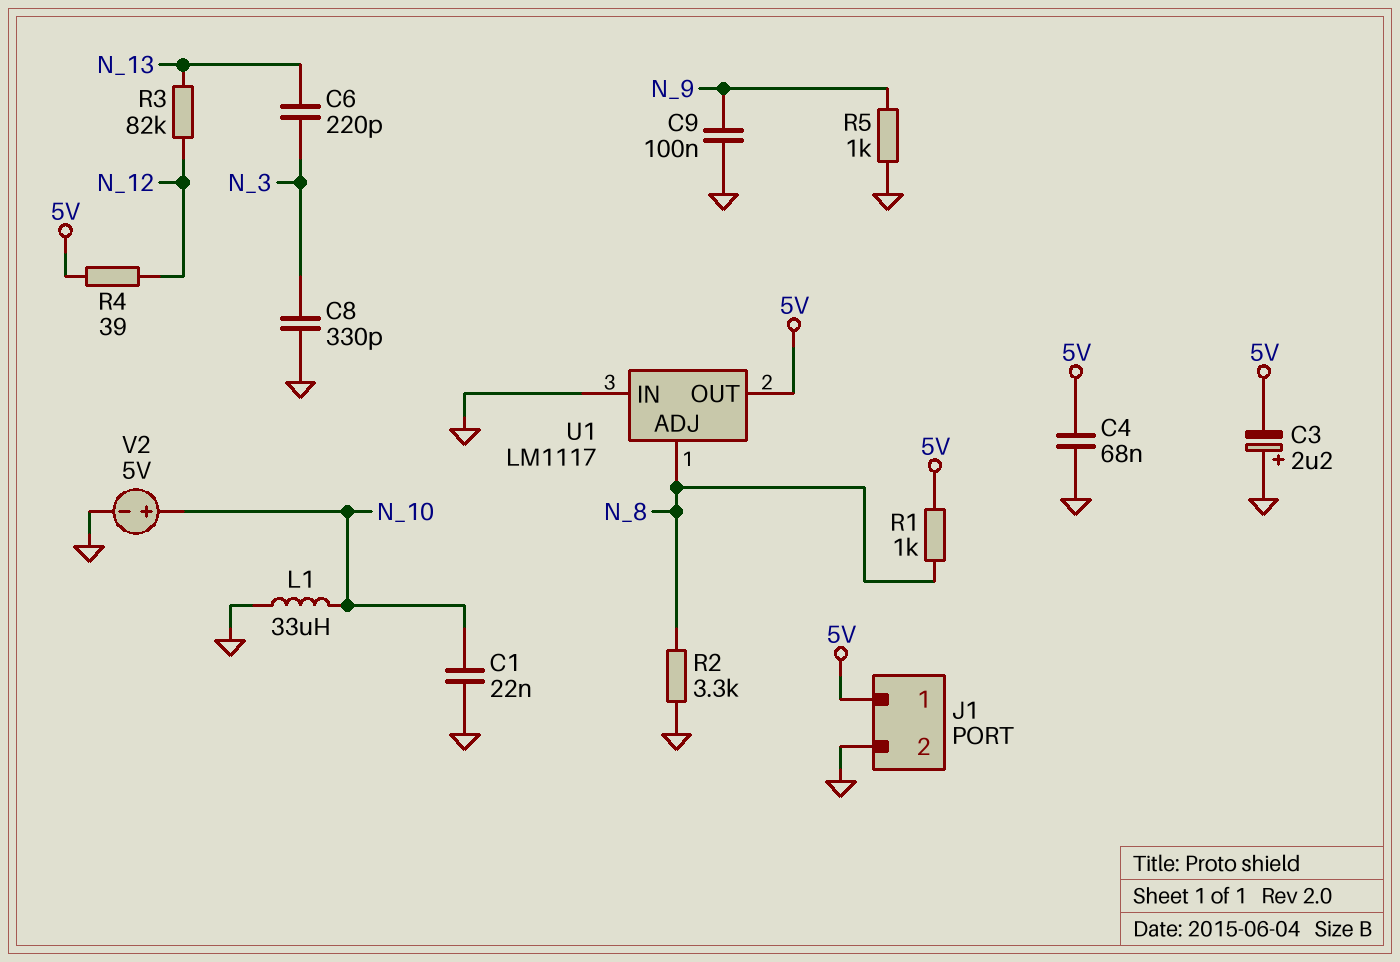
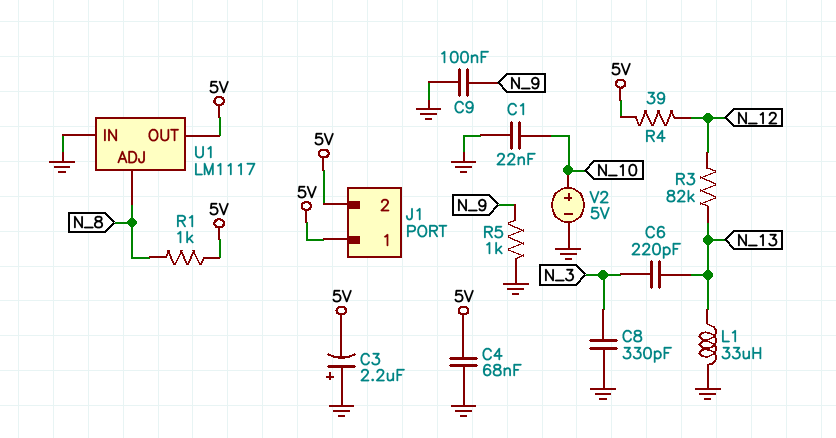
J1 pin 2: GND -> 5V
L1: 33uH (GND, N_10) -> 33uH (GND, N_13)
R2: 3.3k (GND, N_8) -> none

